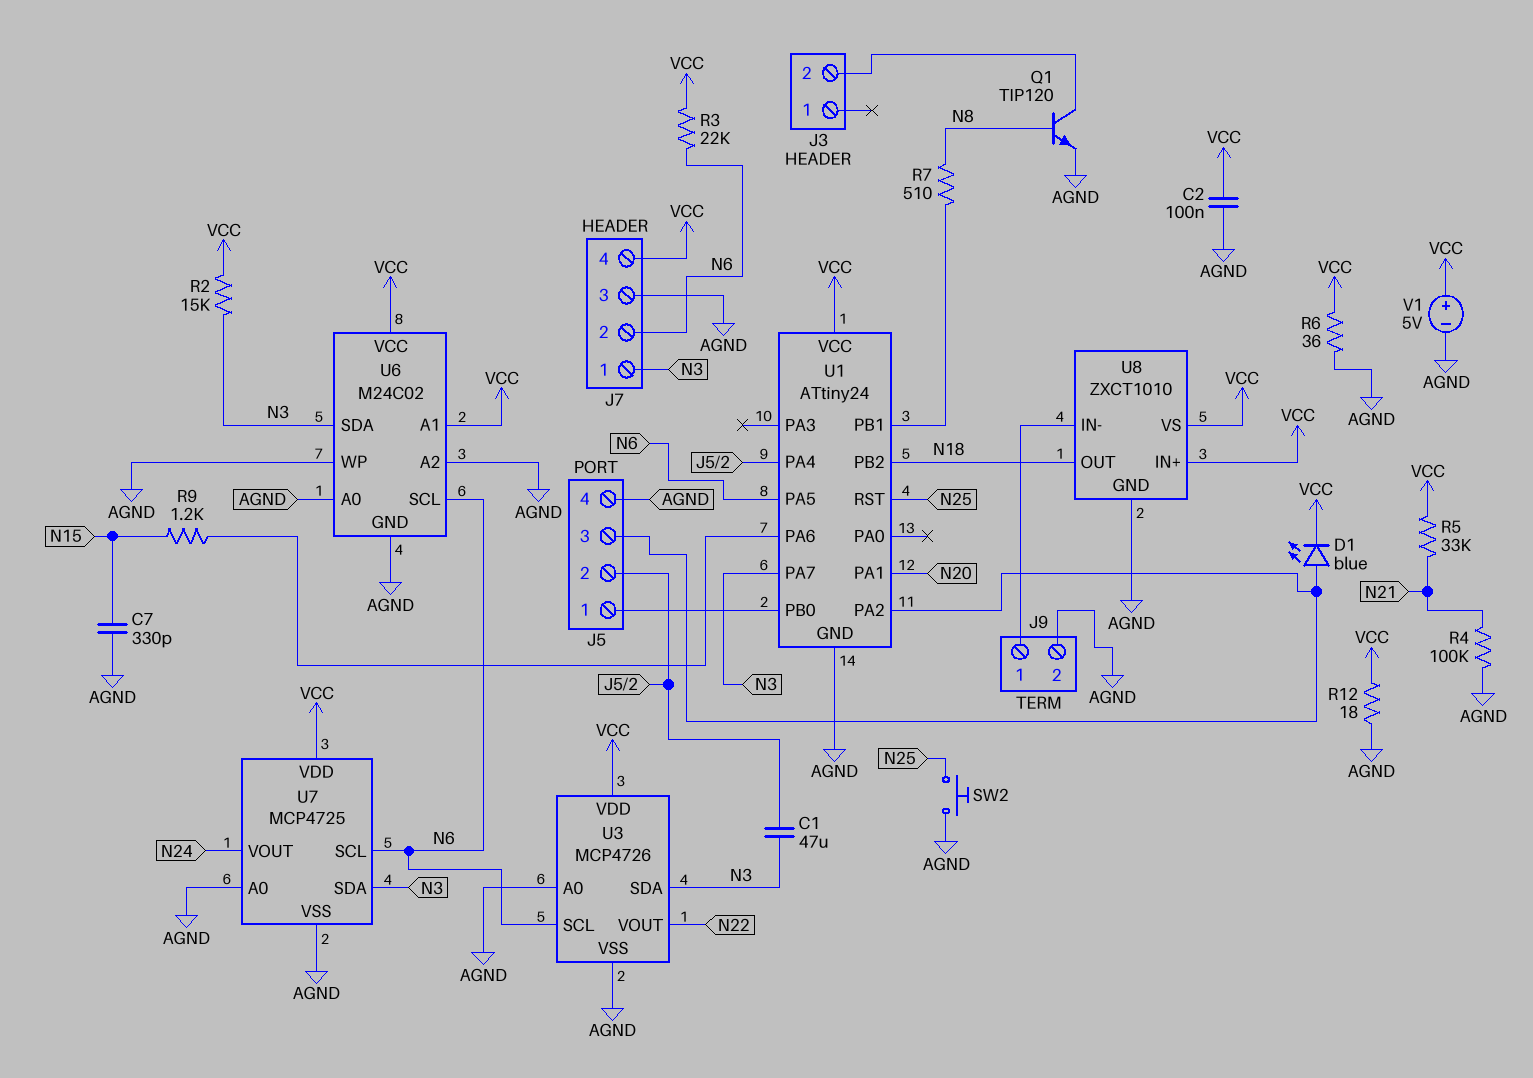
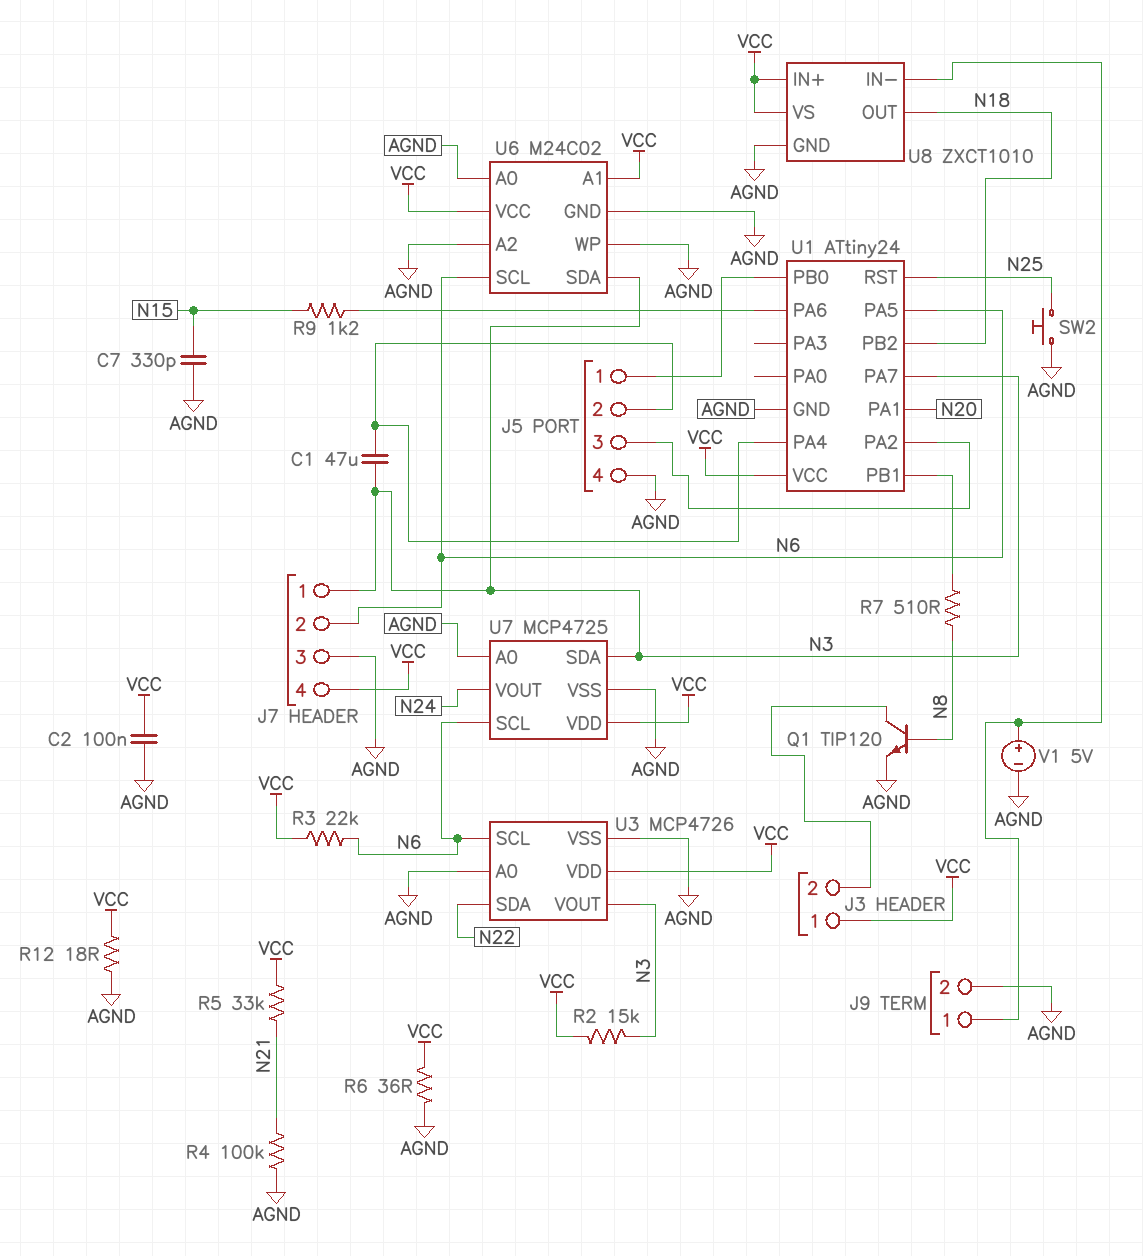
D1: LED blue (A J5/3, K VCC) -> none
J3 pin 1: none -> VCC
U3 pin SDA: N3 -> N22
U3 pin VOUT: N22 -> N3
V1: 5V (plus VCC, minus AGND) -> 5V (plus J9/1, minus AGND)

